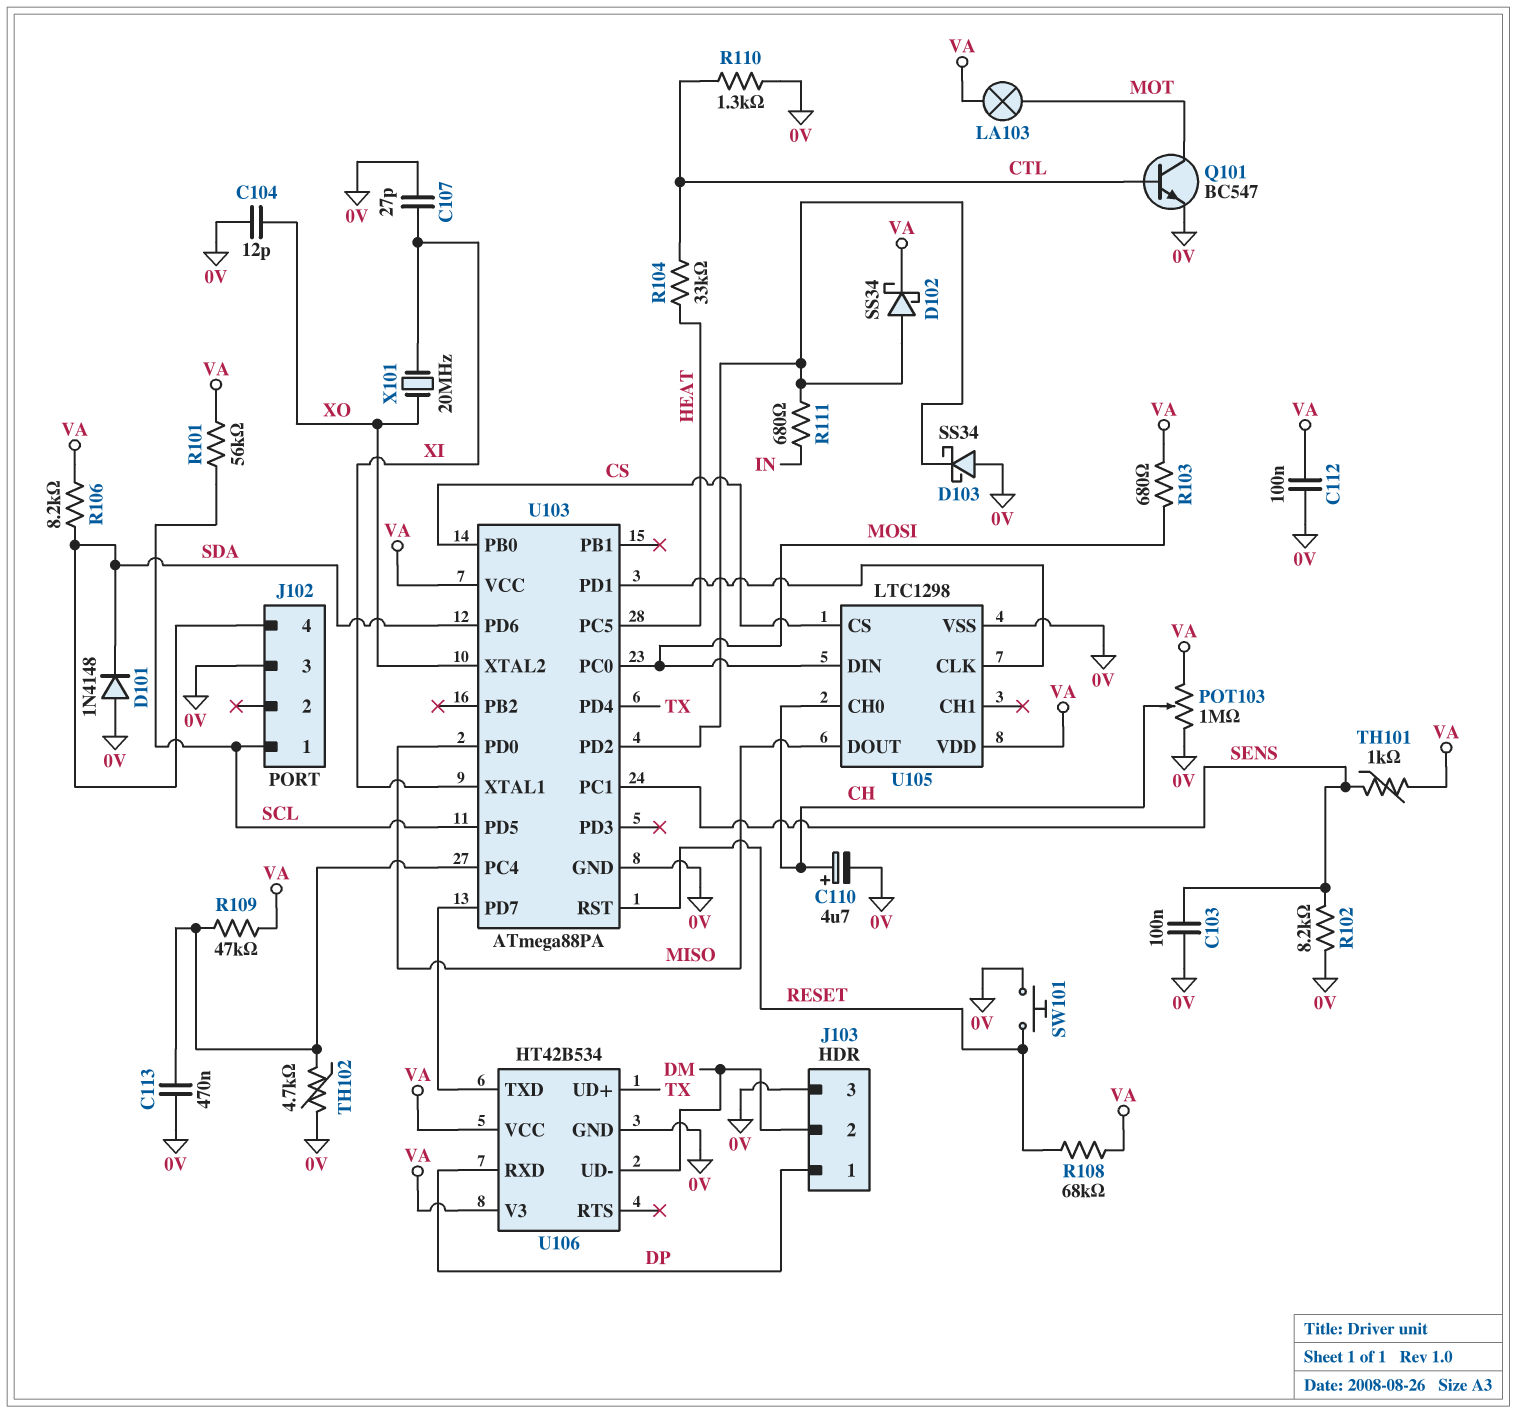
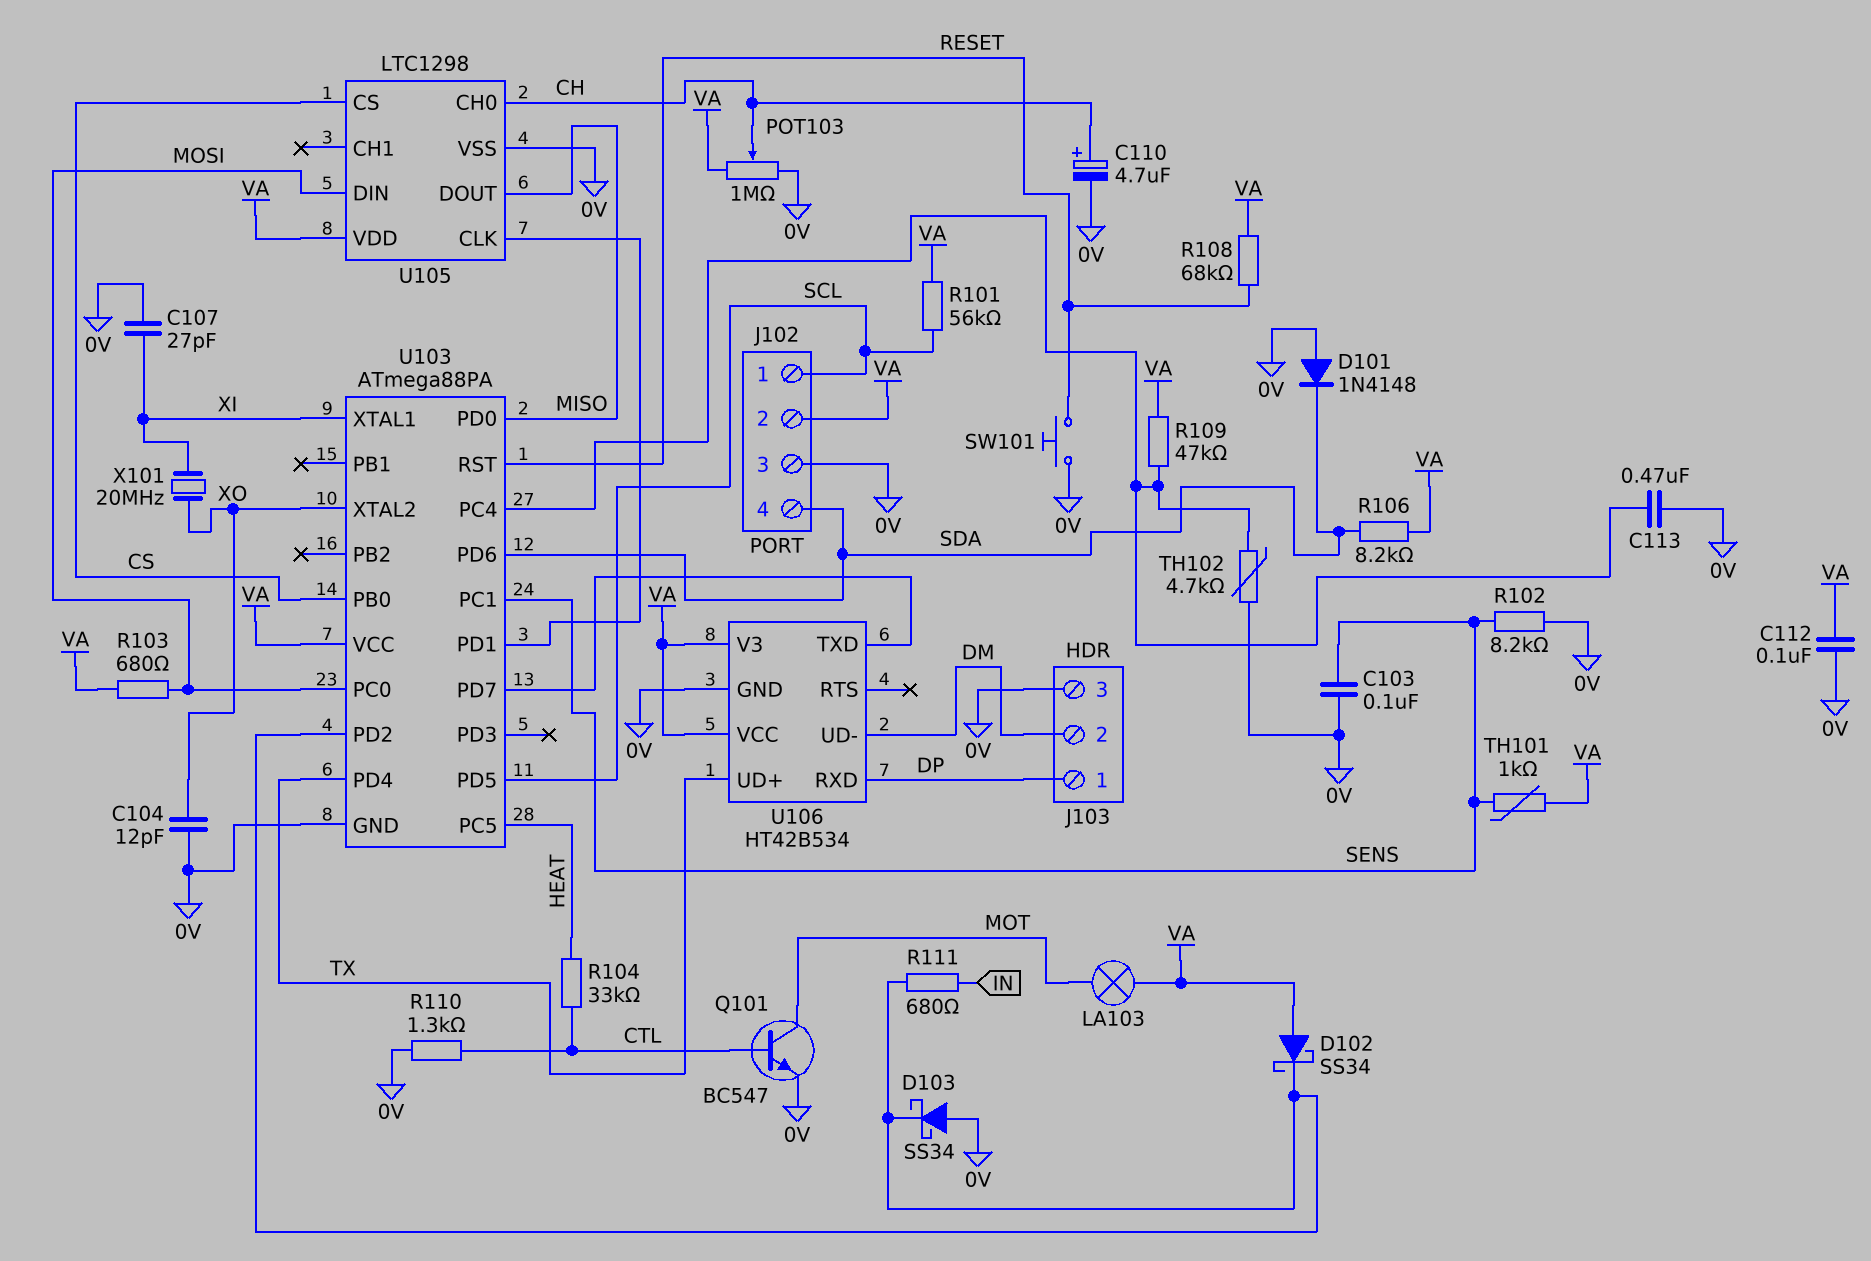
D102: schottky SS34 (A U103/PD2, K VA) -> schottky SS34 (A VA, K U103/PD2)
J102 pin 2: none -> VA

